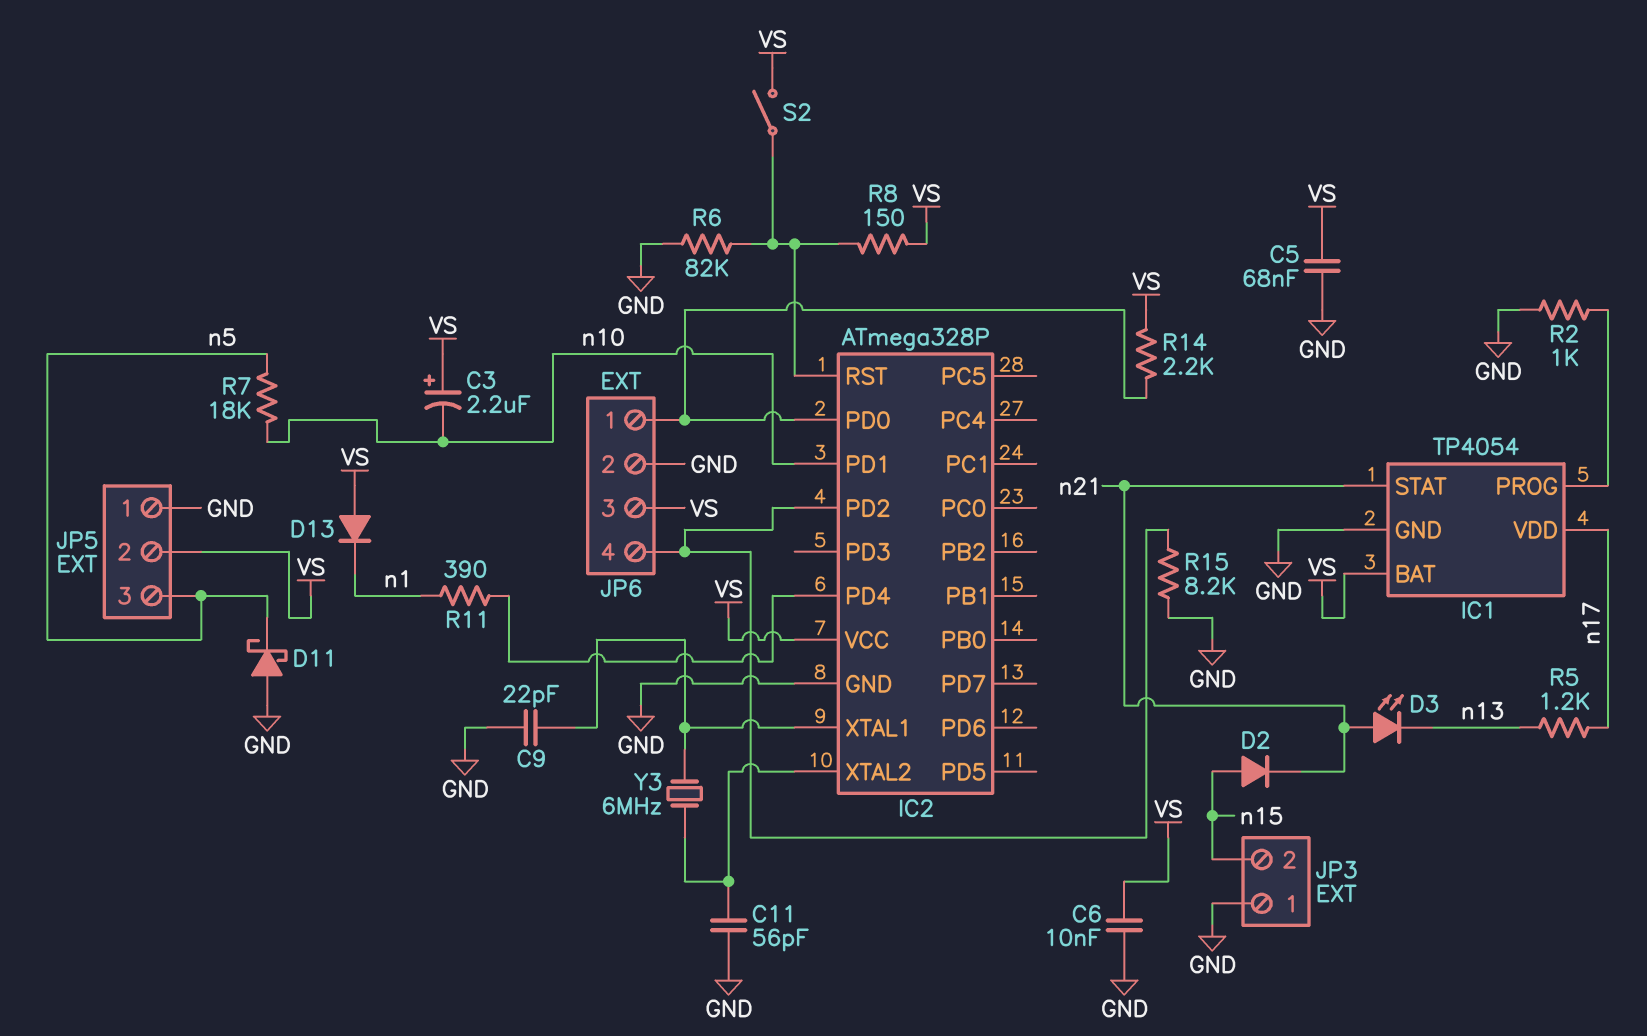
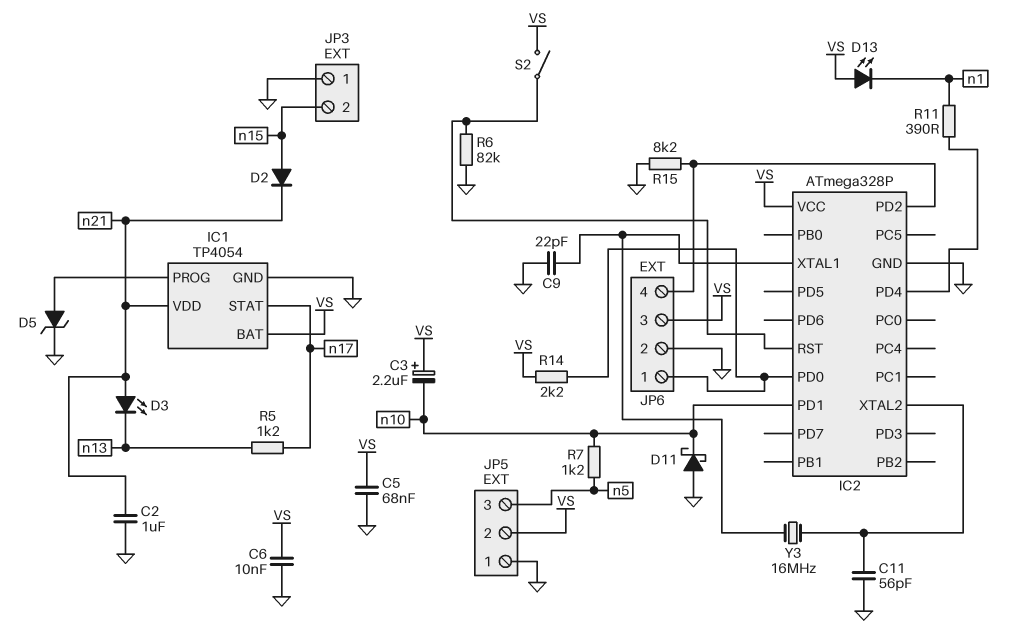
C2: none -> 1uF (GND, n21)
D5: none -> zener (A IC1/PROG, K GND)
D11: schottky (A GND, K n5) -> schottky (A GND, K n10)
D13: diode (A VS, K n1) -> LED (A VS, K n1)
IC1 pin STAT: n21 -> n17
IC1 pin VDD: n17 -> n21
R2: 1k (GND, IC1/PROG) -> none
R7: 18k (n5, n10) -> 1.2k (n5, n10)
R8: 150 (IC2/RST, VS) -> none
Y3: 6MHz (IC2/XTAL1, IC2/XTAL2) -> 16MHz (IC2/XTAL1, IC2/XTAL2)

